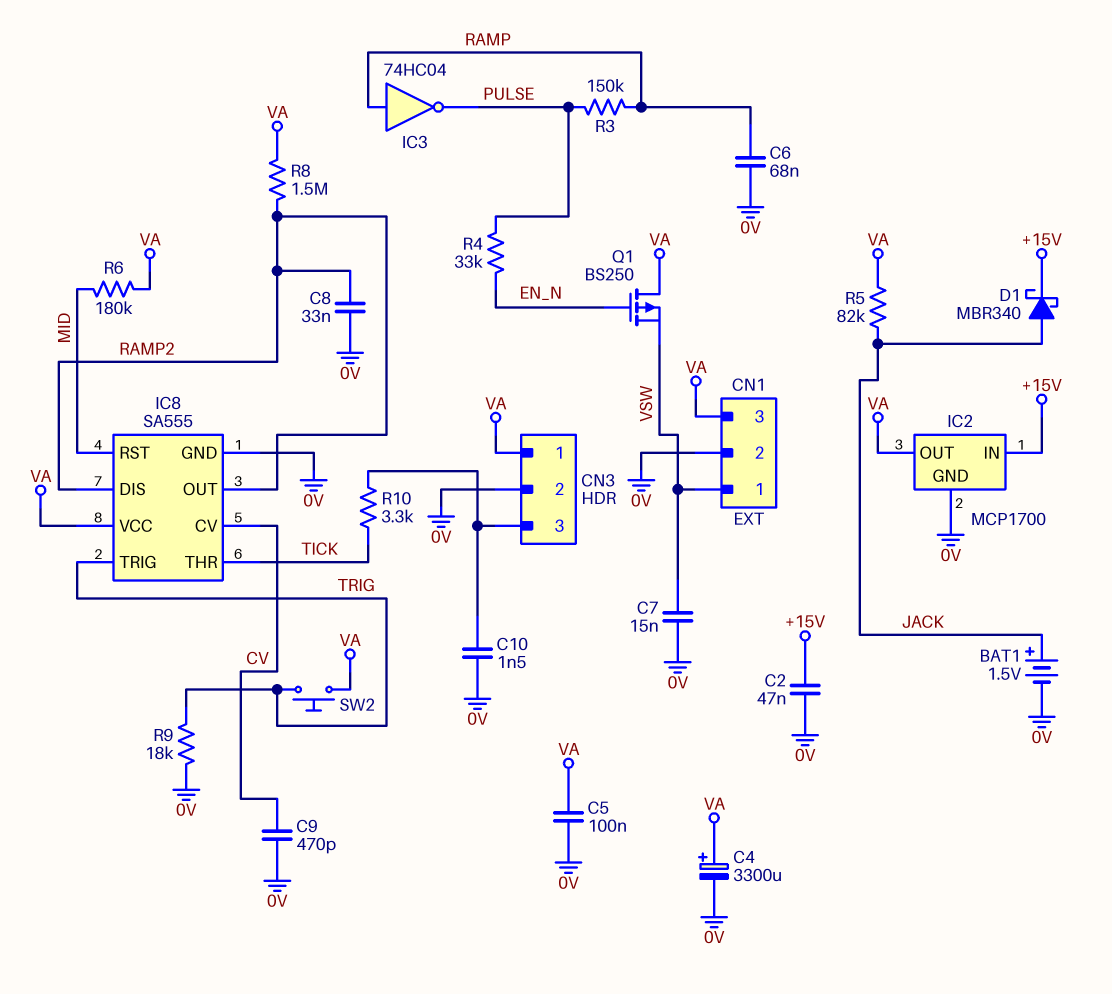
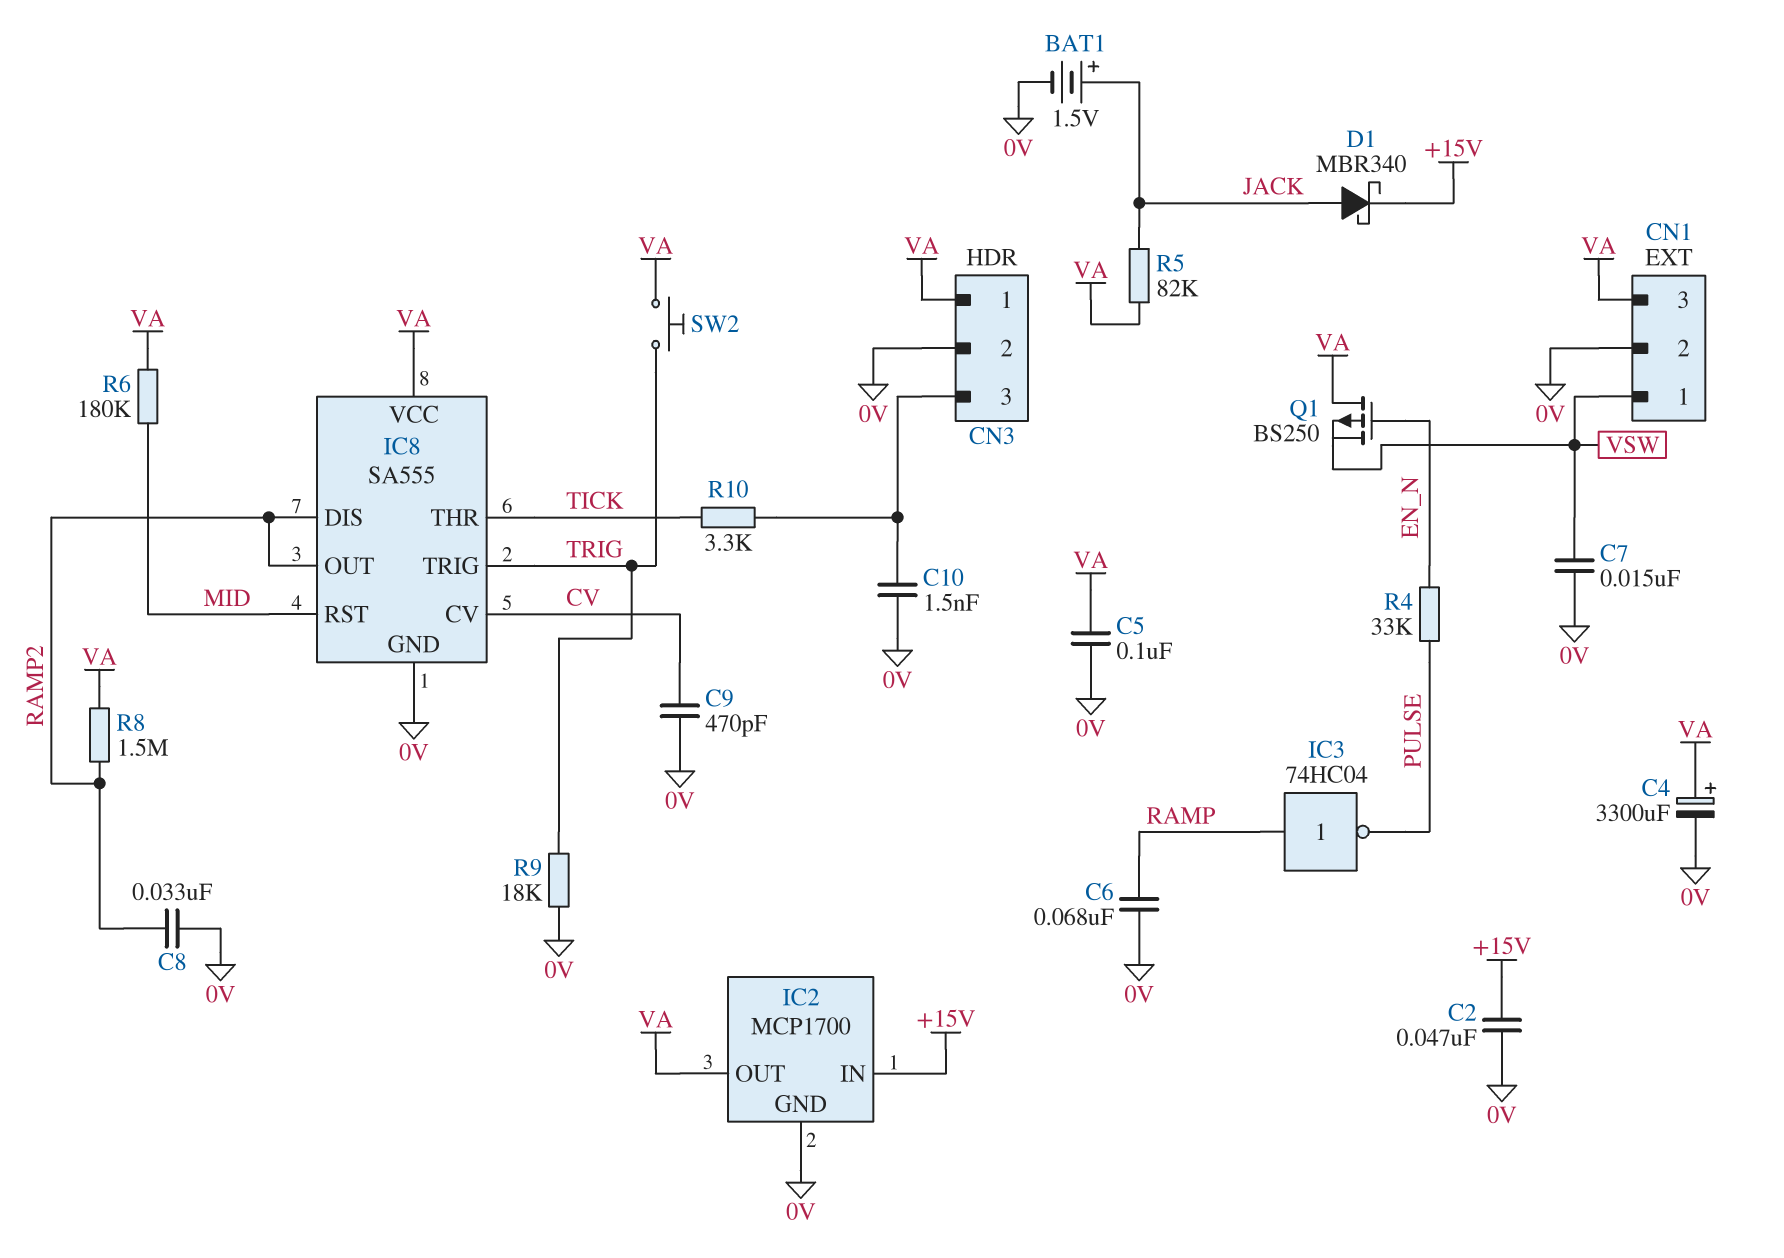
R3: 150k (PULSE, RAMP) -> none

